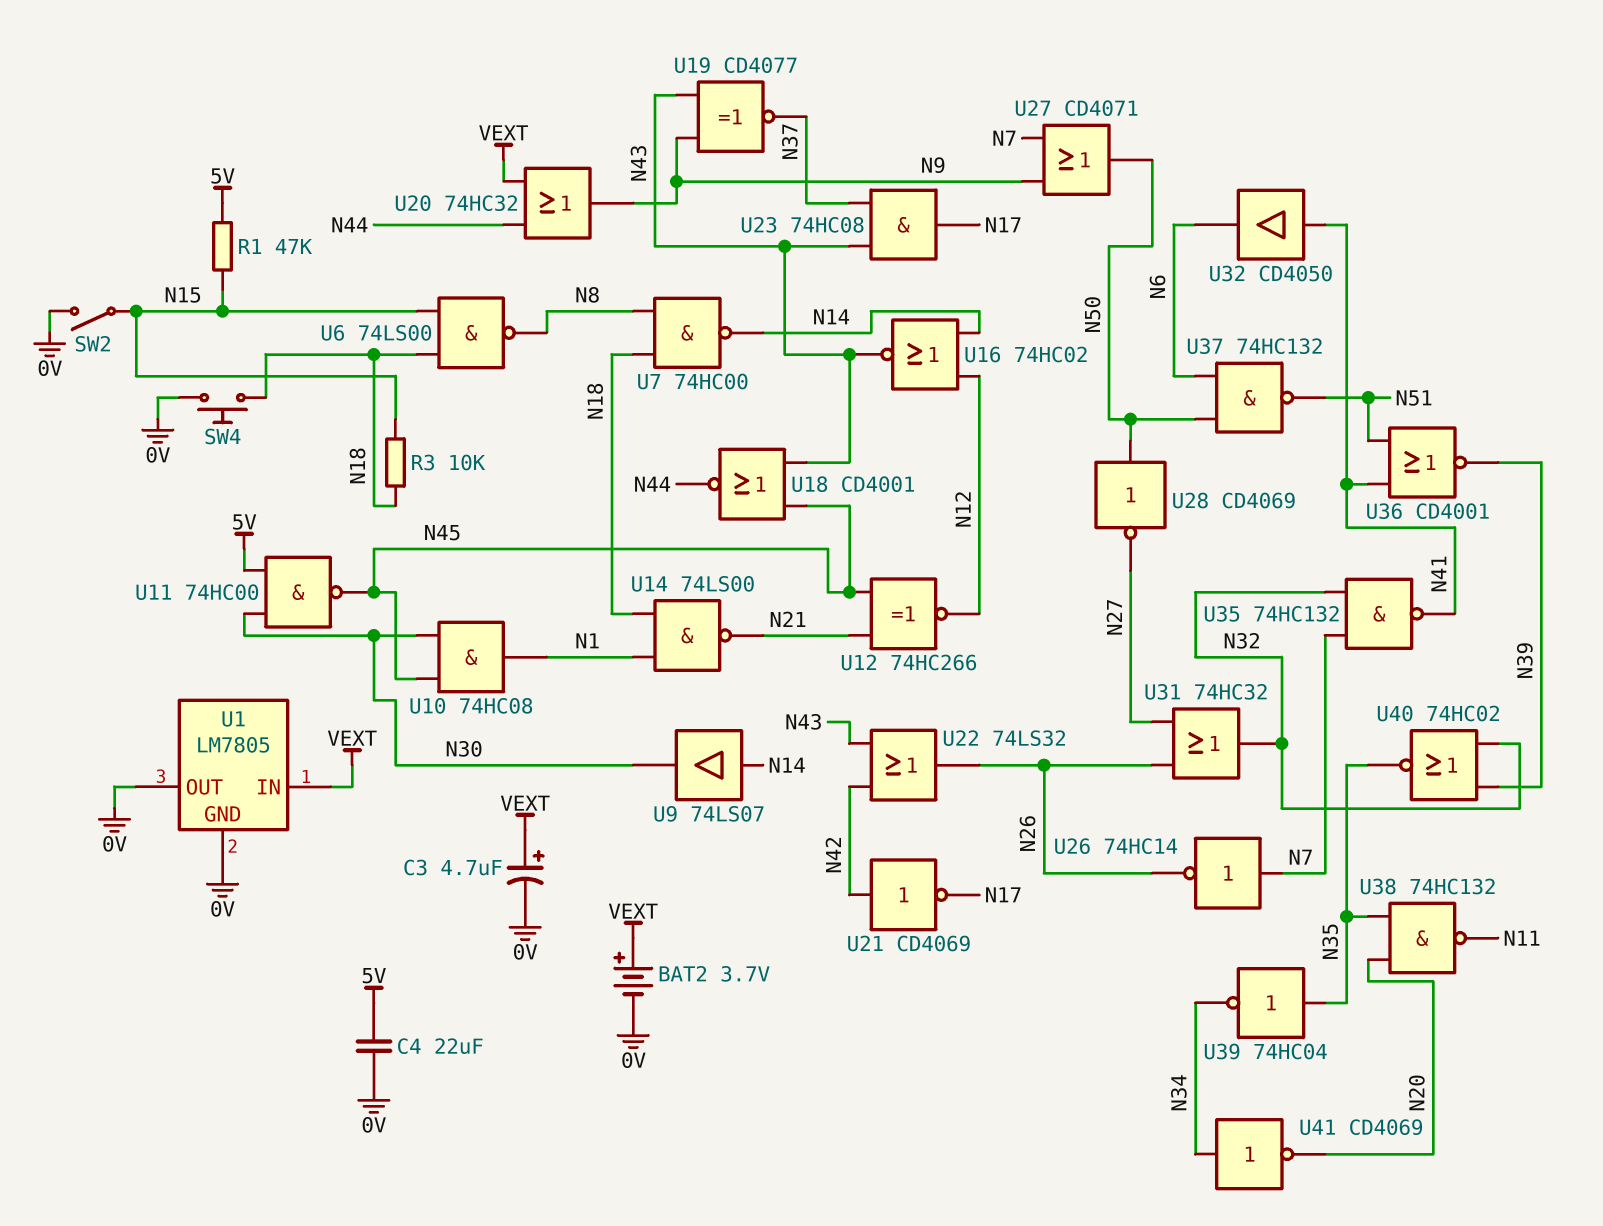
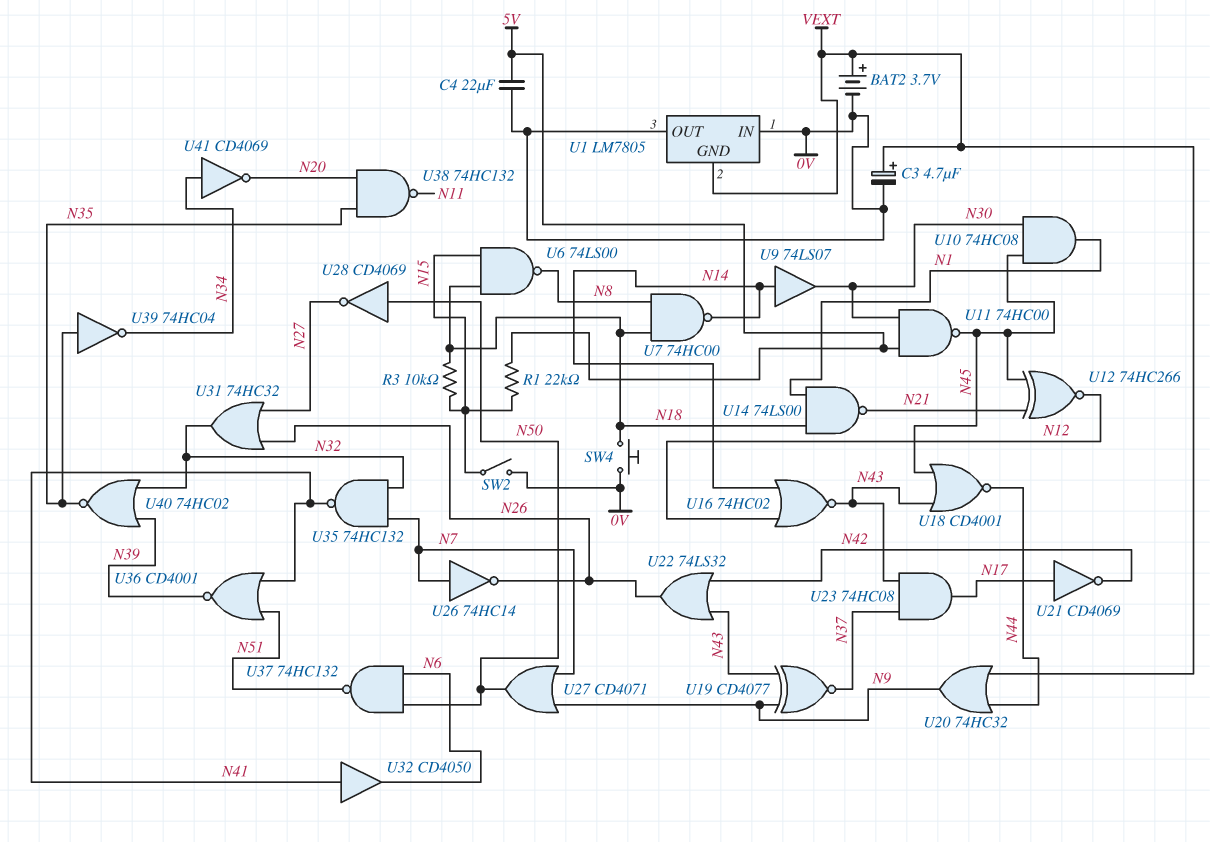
R1: 47k (5V, N15) -> 22k (5V, N15)
U1 pin GND: 0V -> VEXT
U1 pin IN: VEXT -> 0V
U21: NOT CD4069 (in N42, out N17) -> NOT CD4069 (in N17, out N42)

